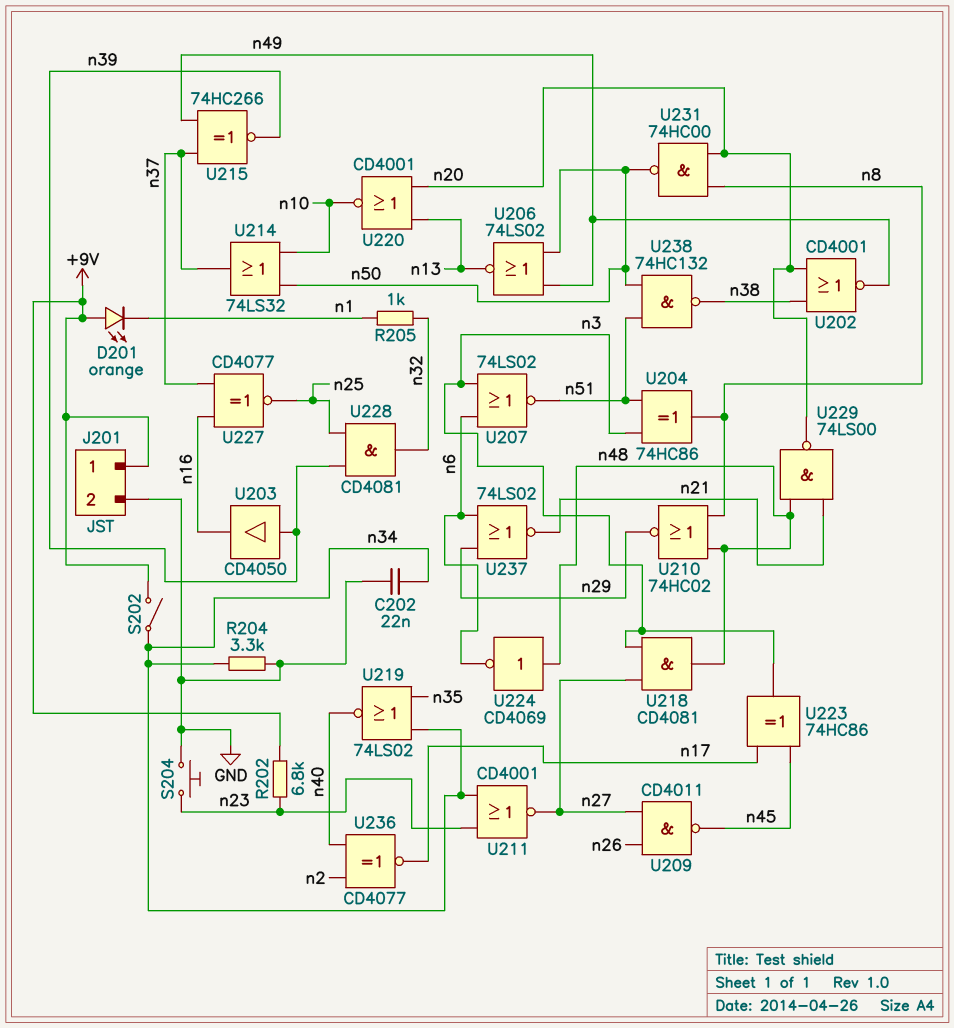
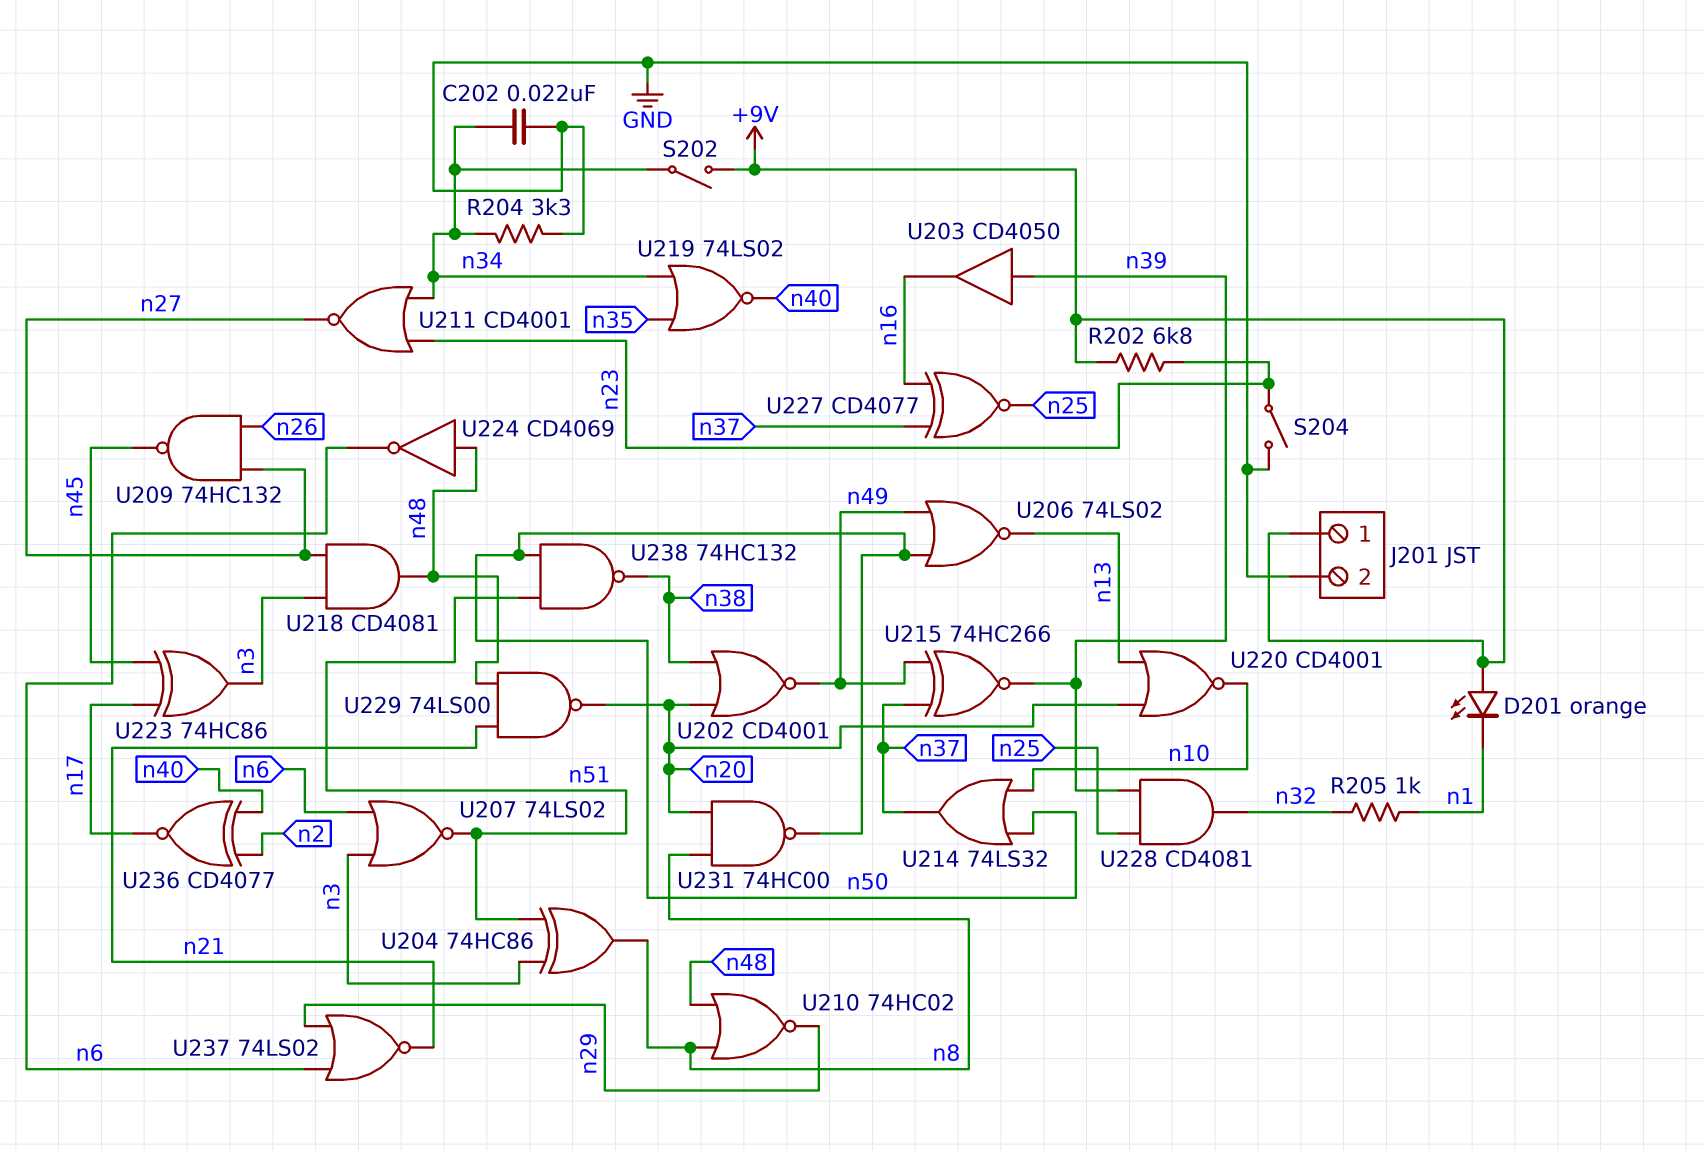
S204: button (GND, n23) -> switch (GND, n23)
U209: NAND CD4011 (in n26, in n27, out n45) -> NAND 74HC132 (in n26, in n27, out n45)

